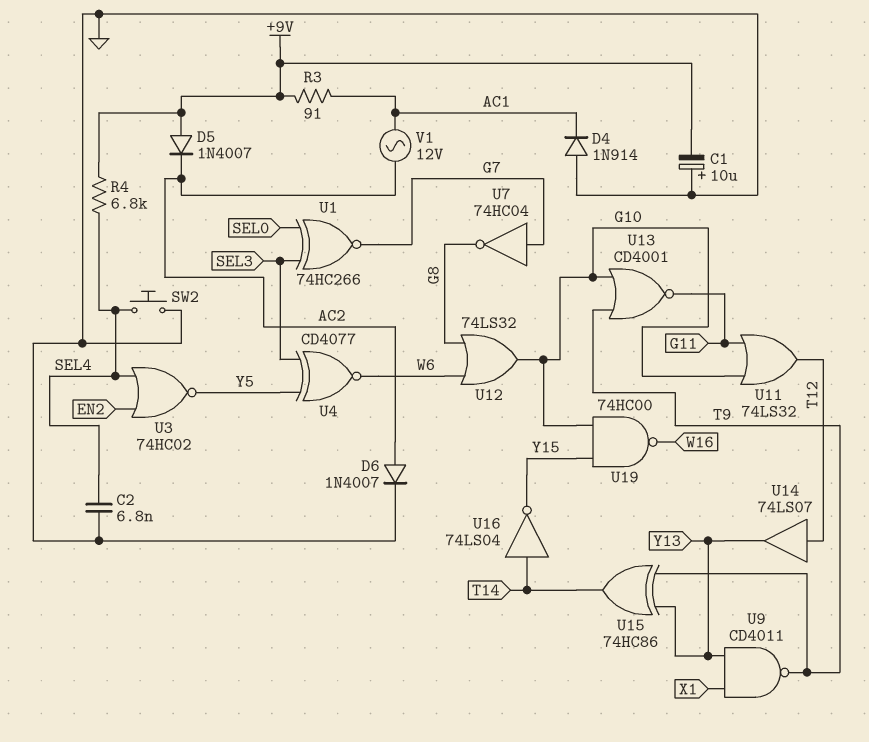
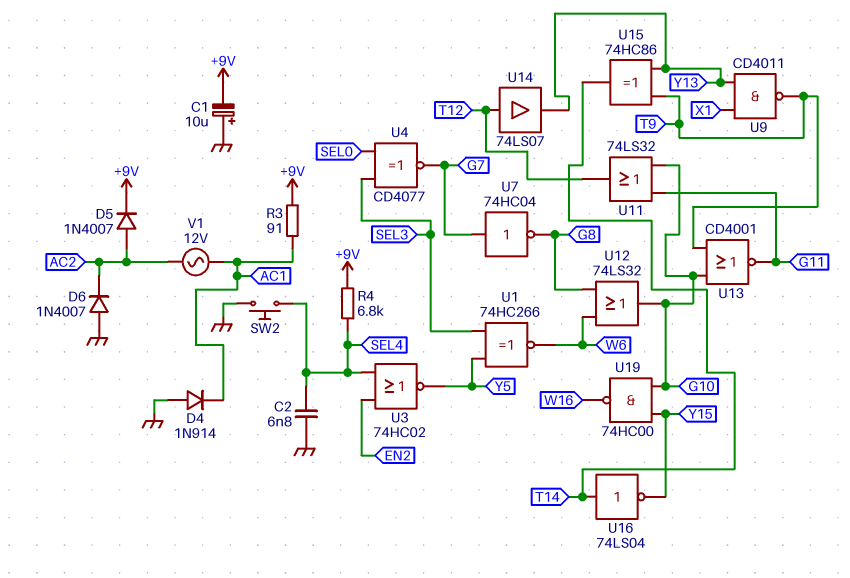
D5: diode 1N4007 (A +9V, K AC2) -> diode 1N4007 (A AC2, K +9V)
D6: diode 1N4007 (A AC2, K GND) -> diode 1N4007 (A GND, K AC2)
U1: XNOR 74HC266 (in SEL0, in SEL3, out G7) -> XNOR 74HC266 (in SEL3, in Y5, out W6)
U4: XNOR CD4077 (in SEL3, in Y5, out W6) -> XNOR CD4077 (in SEL0, in SEL3, out G7)

